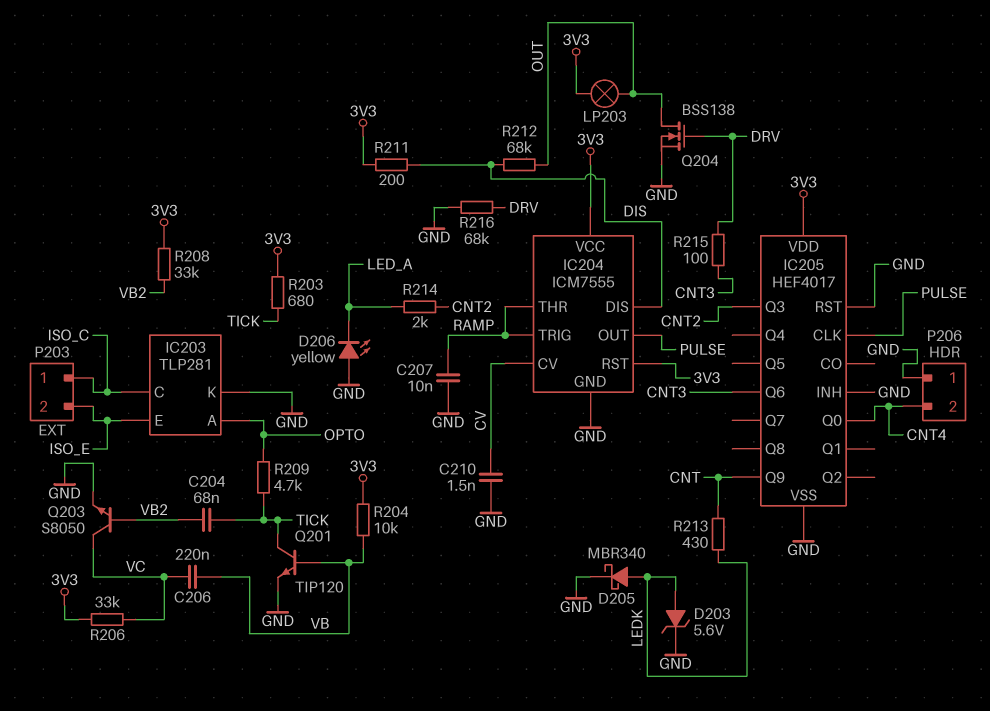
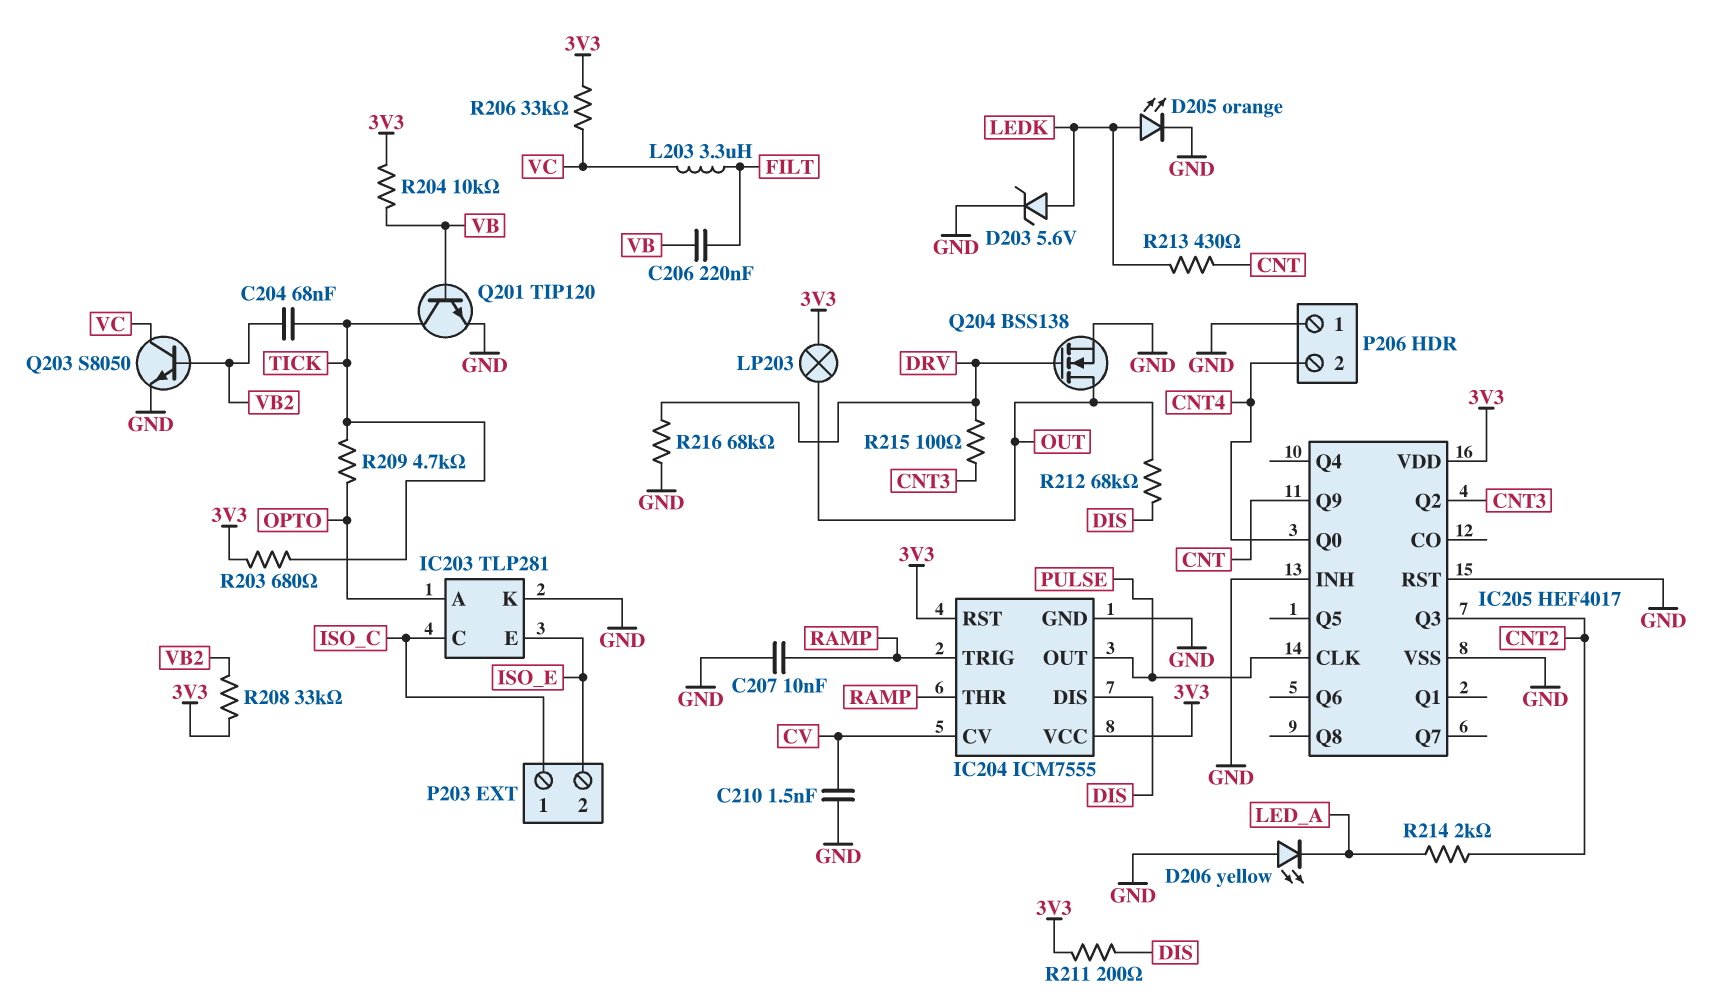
C206: 220nF (VB, VC) -> 220nF (FILT, VB)
D205: schottky MBR340 (A LEDK, K GND) -> LED orange (A LEDK, K GND)
IC205 pin Q2: none -> CNT3
IC205 pin Q6: CNT3 -> none
L203: none -> 3.3uH (FILT, VC)

